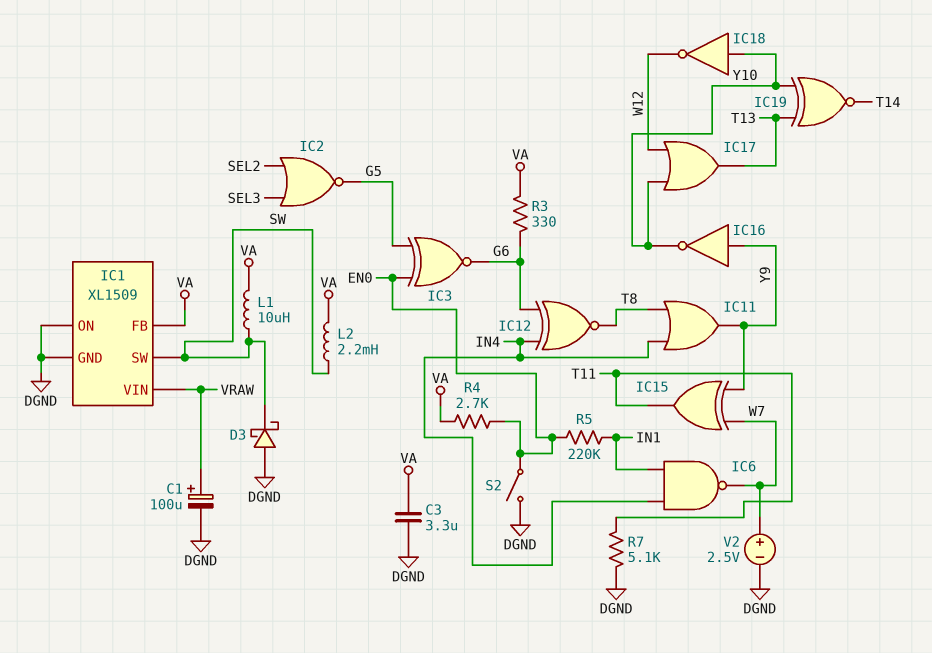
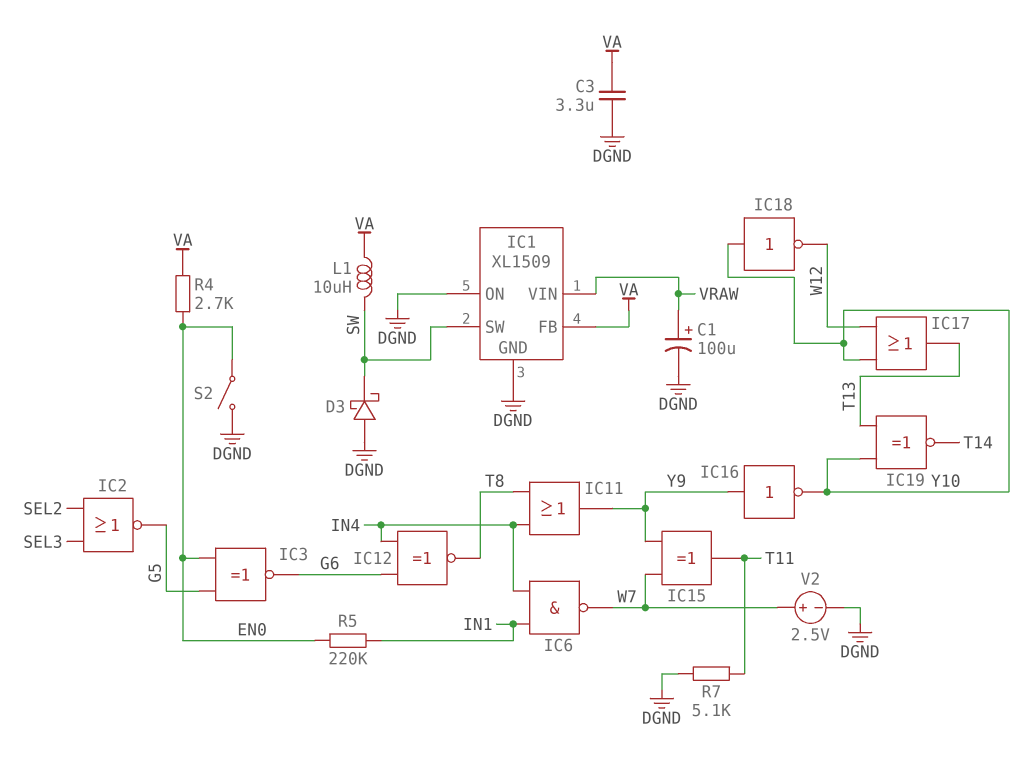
L2: 2.2mH (SW, VA) -> none
R3: 330 (G6, VA) -> none

